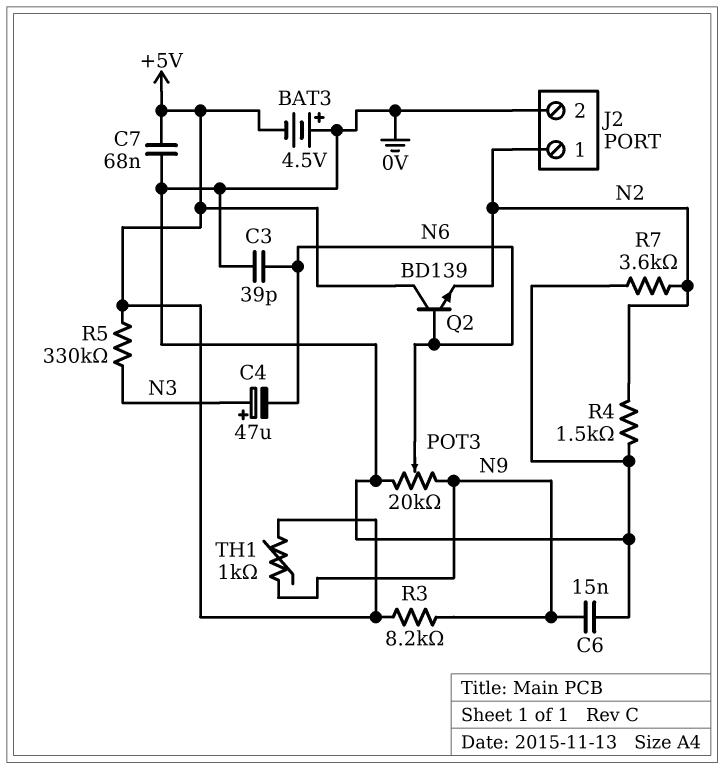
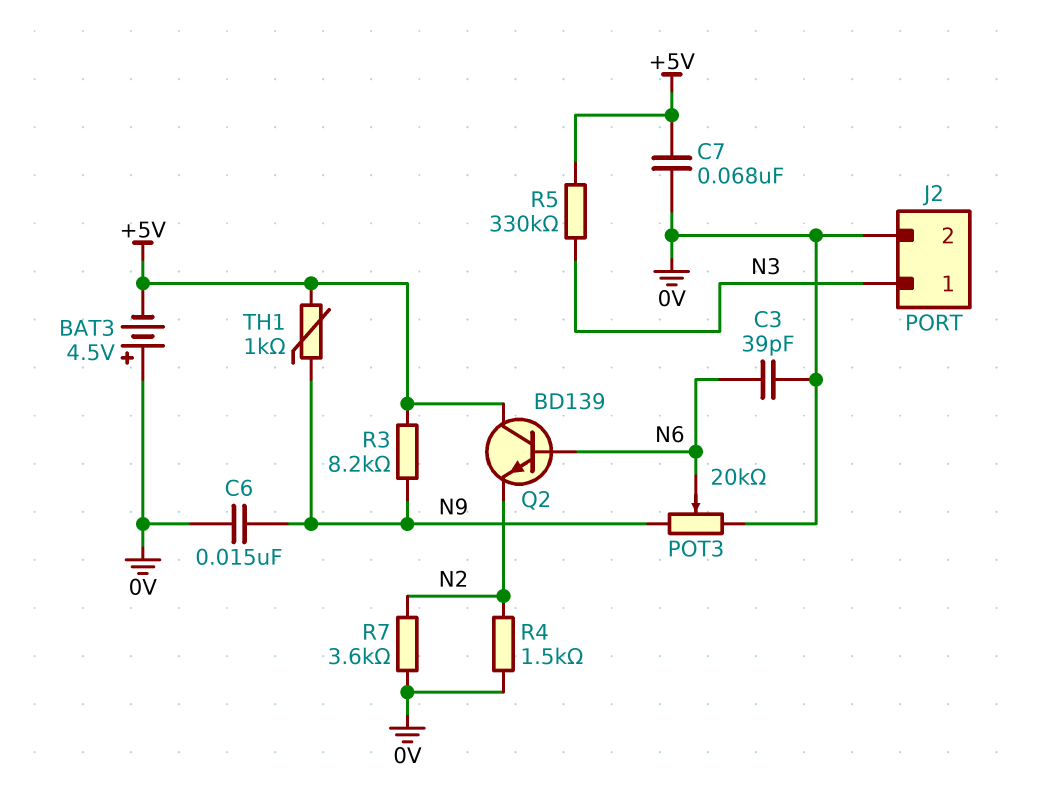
C4: 47uF (plus N3, minus N6) -> none
J2 pin 1: N2 -> N3

